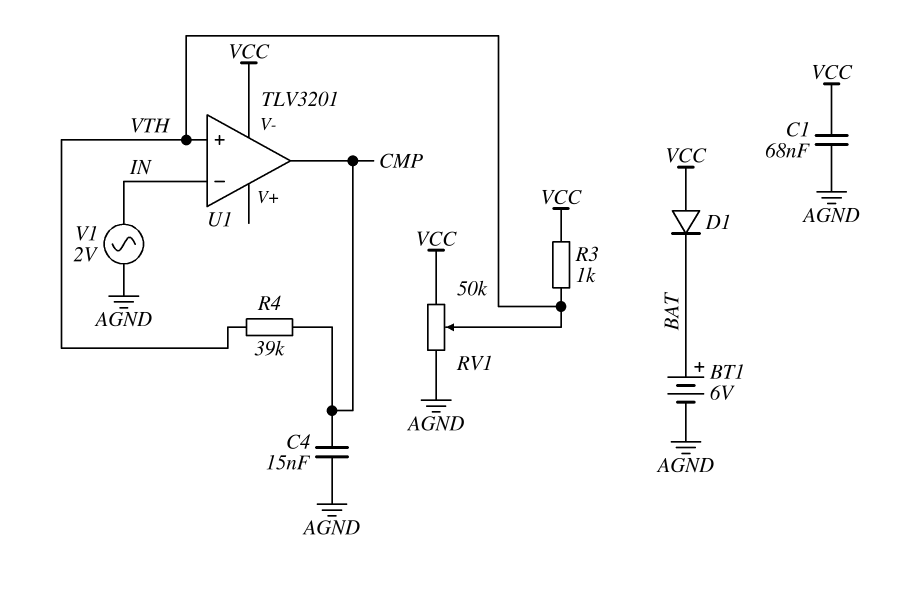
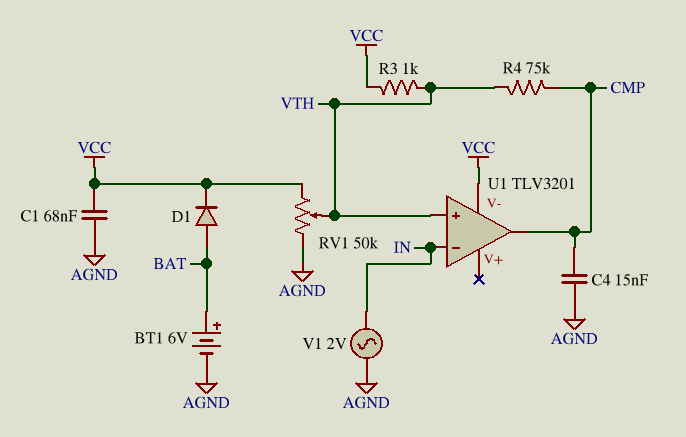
D1: diode (A VCC, K BAT) -> diode (A BAT, K VCC)
R4: 39k (CMP, VTH) -> 75k (CMP, VTH)

